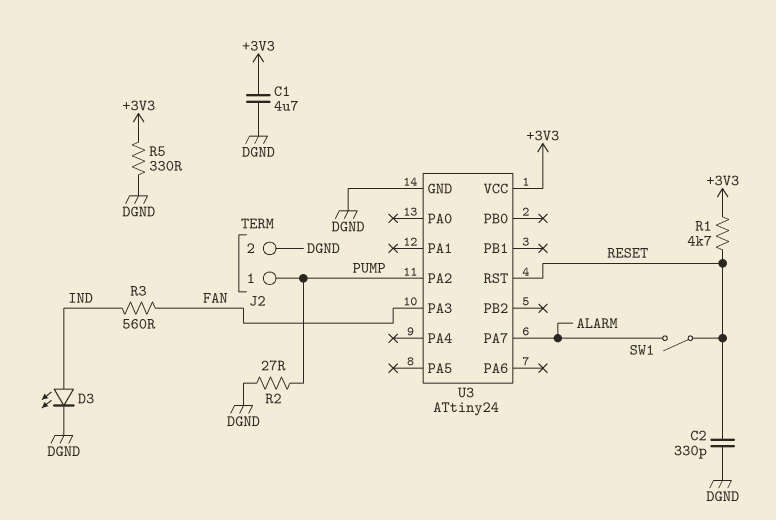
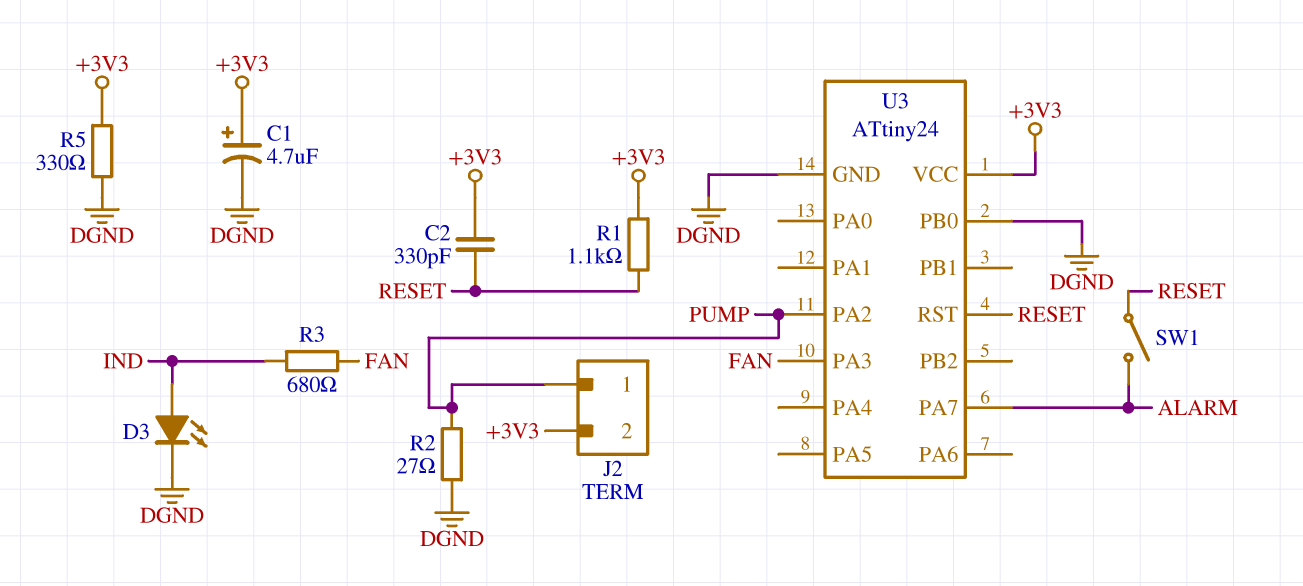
C1: 4.7uF (+3V3, DGND) -> 4.7uF (plus +3V3, minus DGND)
C2: 330pF (DGND, RESET) -> 330pF (+3V3, RESET)
J2 pin 2: DGND -> +3V3
R1: 4.7k (+3V3, RESET) -> 1.1k (+3V3, RESET)
R3: 560 (FAN, IND) -> 680 (FAN, IND)
U3 pin PB0: none -> DGND

